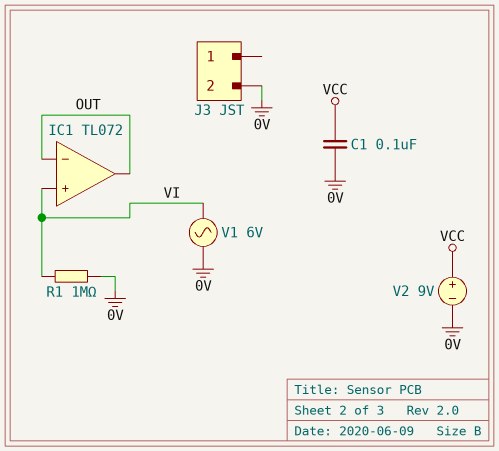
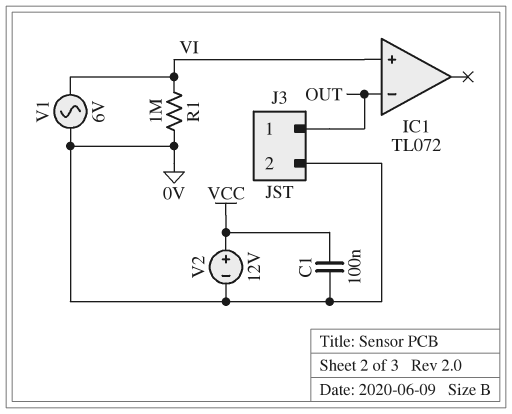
IC1 pin out: OUT -> none
J3 pin 1: none -> OUT
V2: 9V (plus VCC, minus 0V) -> 12V (plus VCC, minus 0V)

